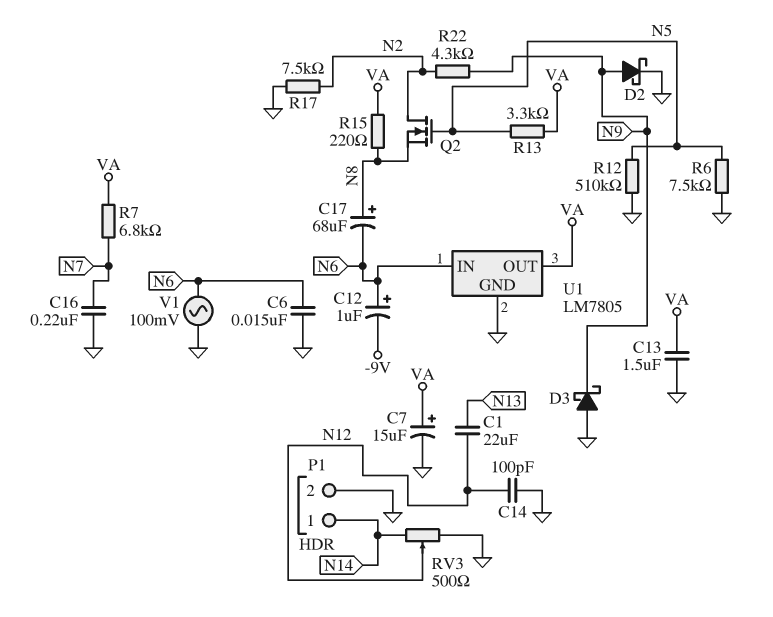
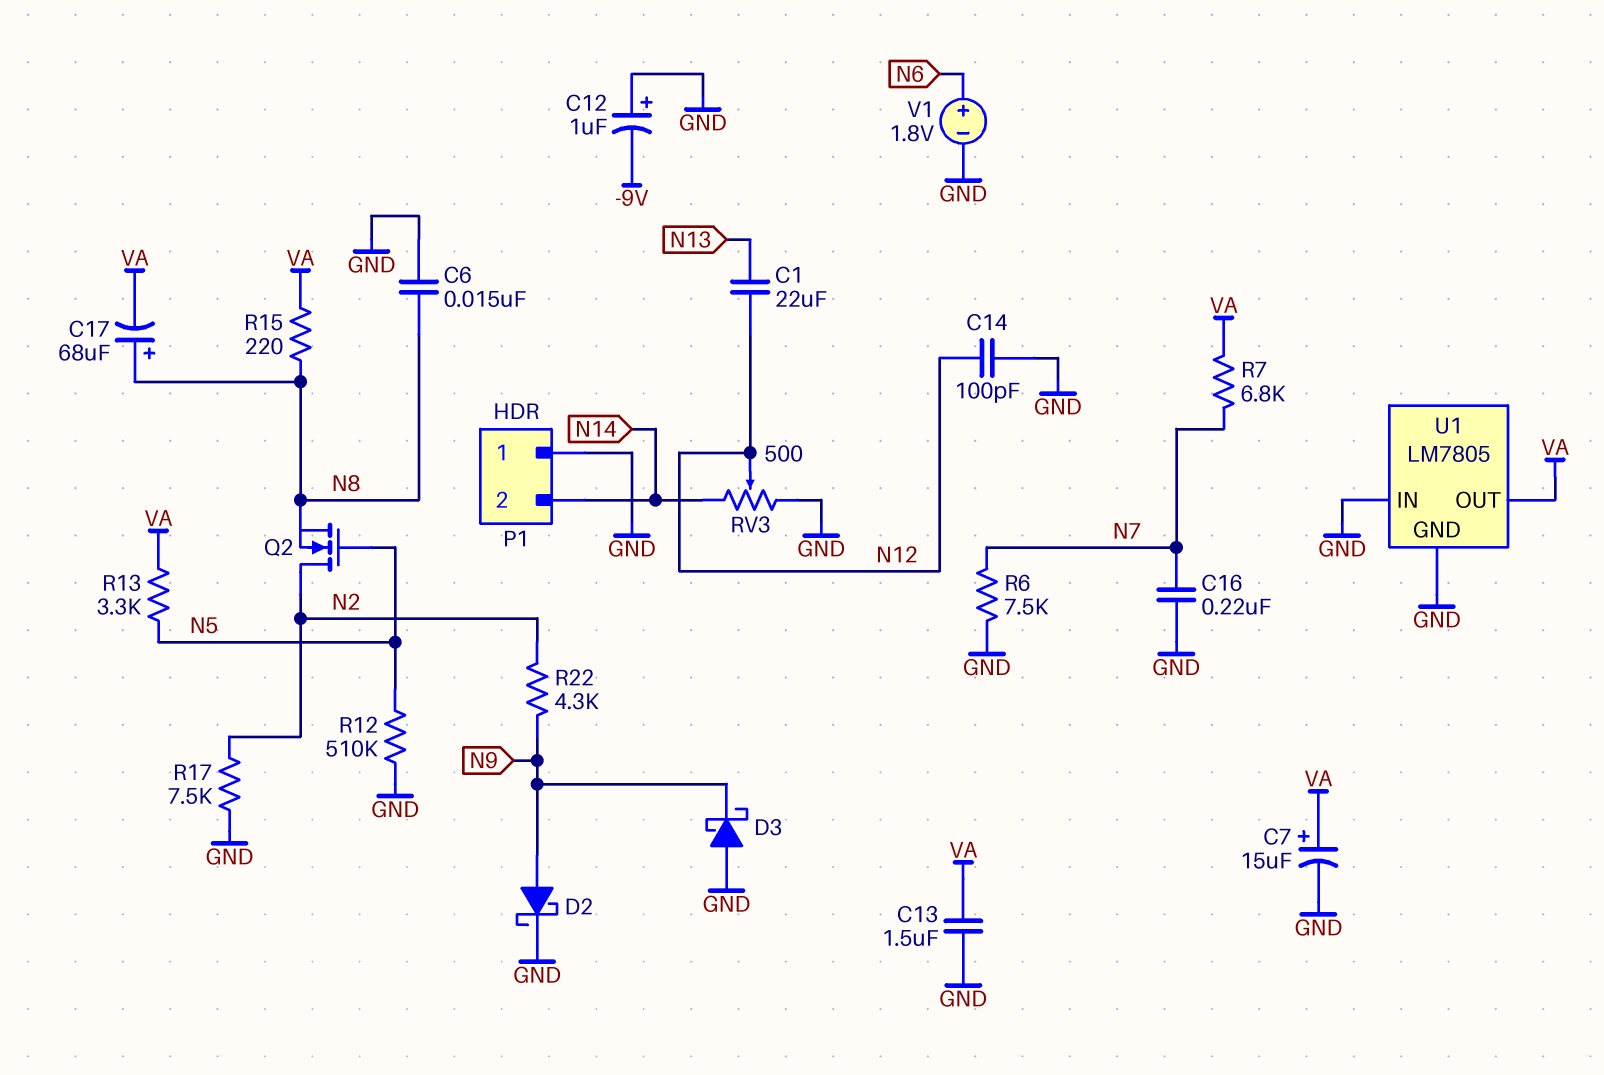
C6: 15nF (GND, N6) -> 15nF (GND, N8)
C12: 1uF (plus N6, minus -9V) -> 1uF (plus GND, minus -9V)
C17: 68uF (plus N8, minus N6) -> 68uF (plus N8, minus VA)
P1 pin 1: N14 -> GND
P1 pin 2: GND -> N14
R6: 7.5k (GND, N5) -> 7.5k (GND, N7)
U1 pin IN: N6 -> GND
V1: AC 100mV (GND, N6) -> 1.8V (plus N6, minus GND)

